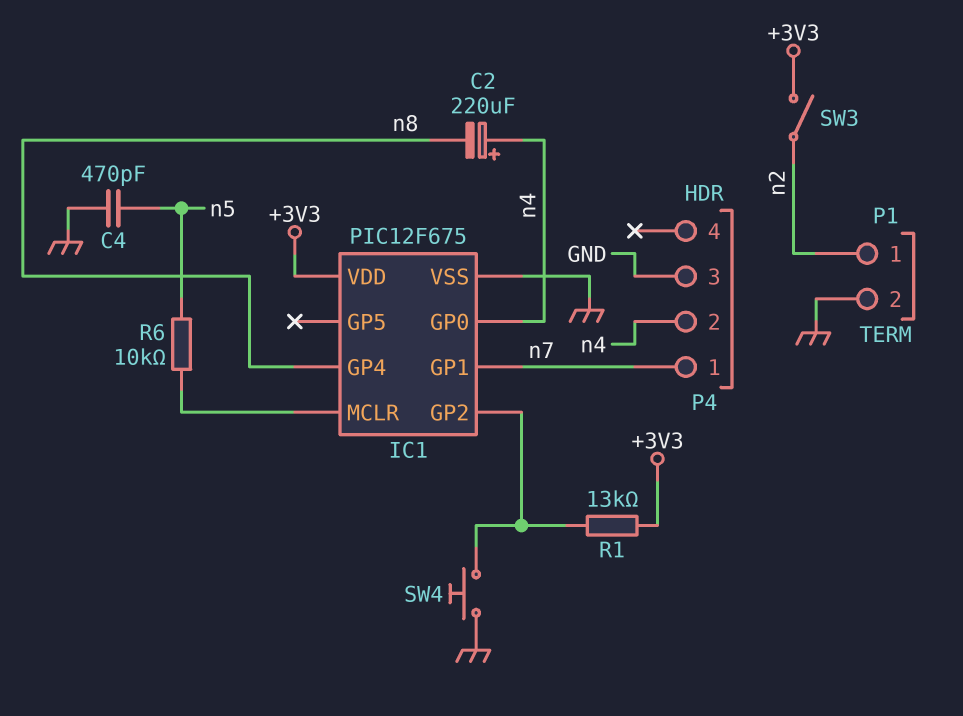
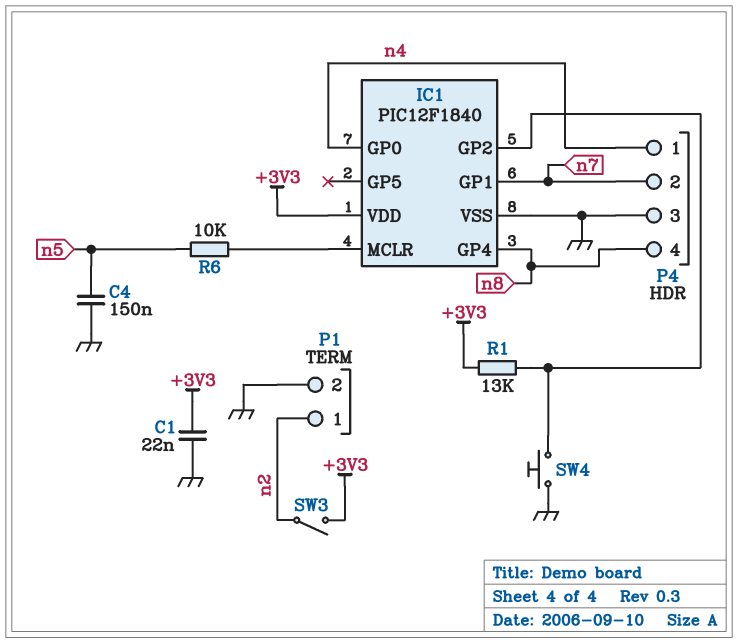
C1: none -> 22nF (+3V3, GND)
C2: 220uF (plus n4, minus n8) -> none
C4: 470pF (GND, n5) -> 150nF (GND, n5)
IC1: PIC12F675 -> PIC12F1840
P4 pin 1: n7 -> n4
P4 pin 2: n4 -> n7
P4 pin 4: none -> n8

